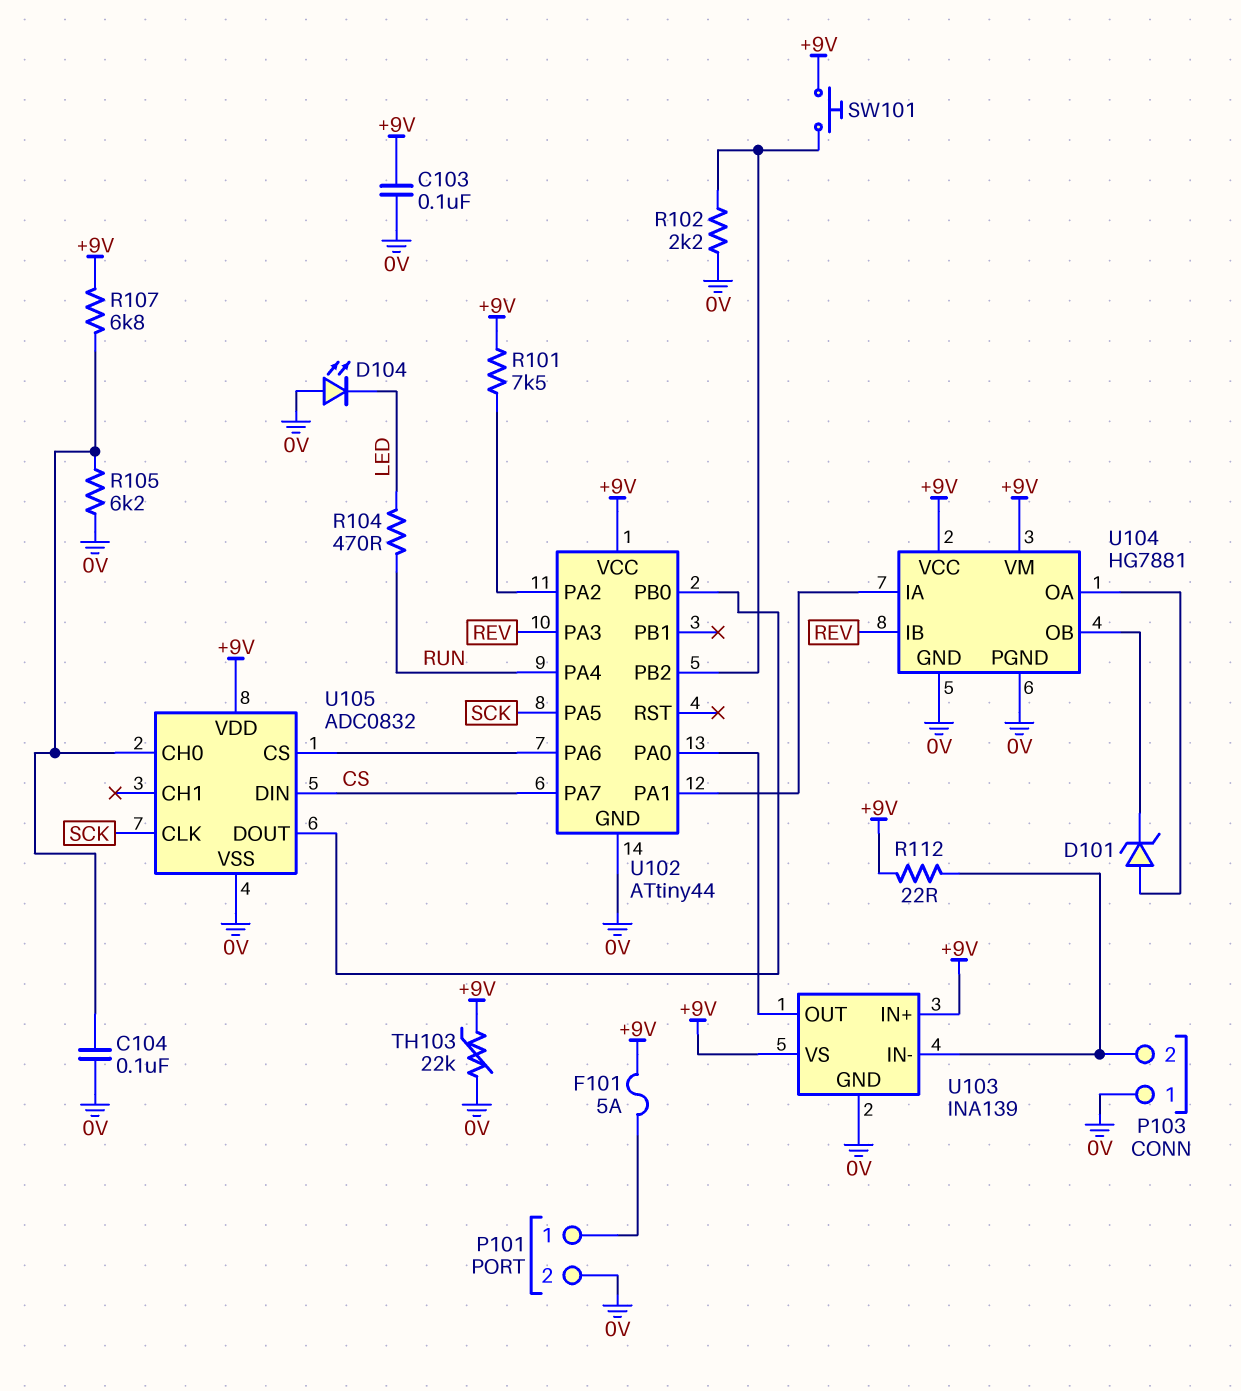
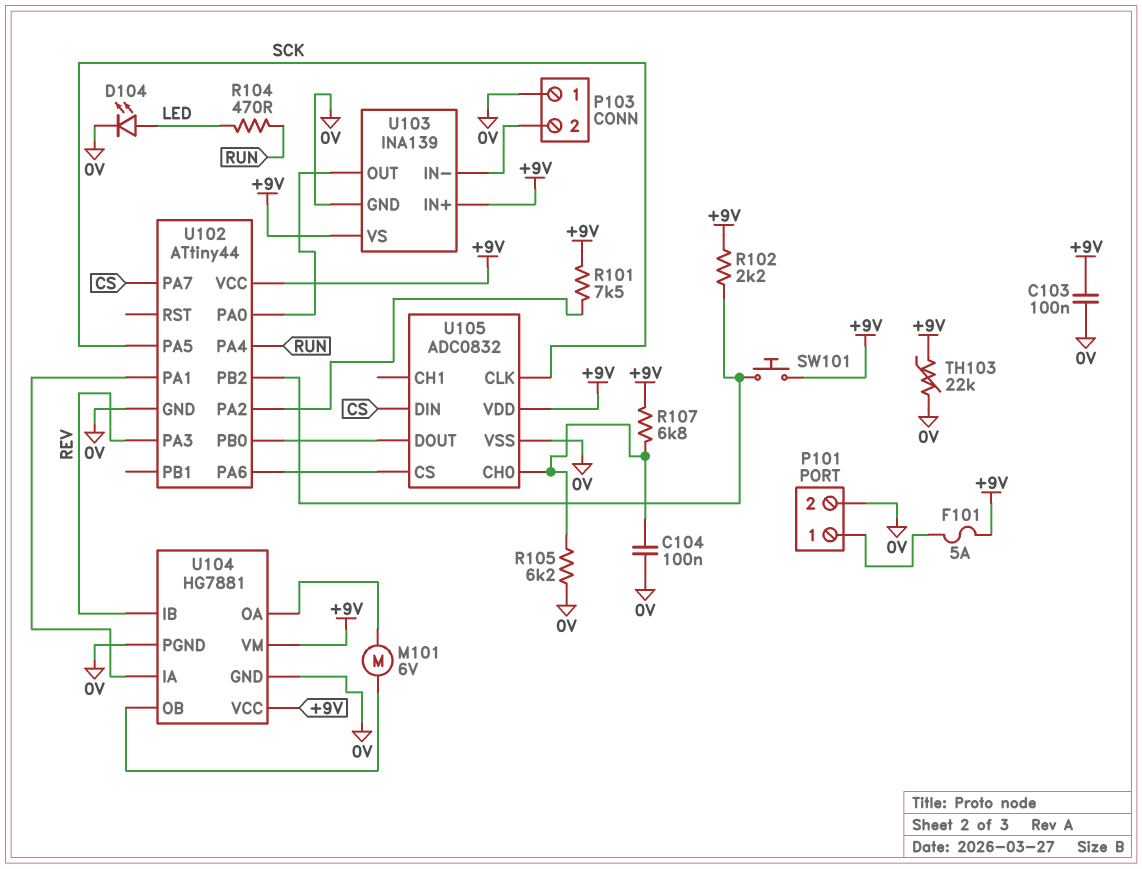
D101: zener (A U104/OA, K U104/OB) -> none
D104: LED (A 0V, K LED) -> LED (A LED, K 0V)
M101: none -> motor 6V (U104/OA, U104/OB)
R102: 2.2k (0V, U102/PB2) -> 2.2k (+9V, U102/PB2)
R112: 22 (+9V, P103/2) -> none

